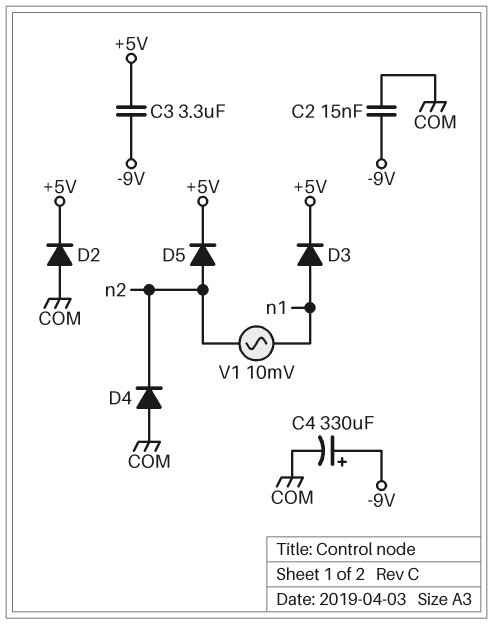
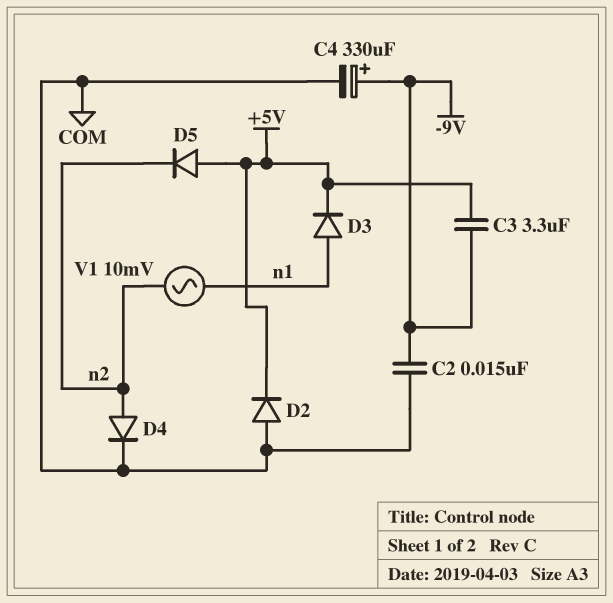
D4: diode (A COM, K n2) -> diode (A n2, K COM)
D5: diode (A n2, K +5V) -> diode (A +5V, K n2)

